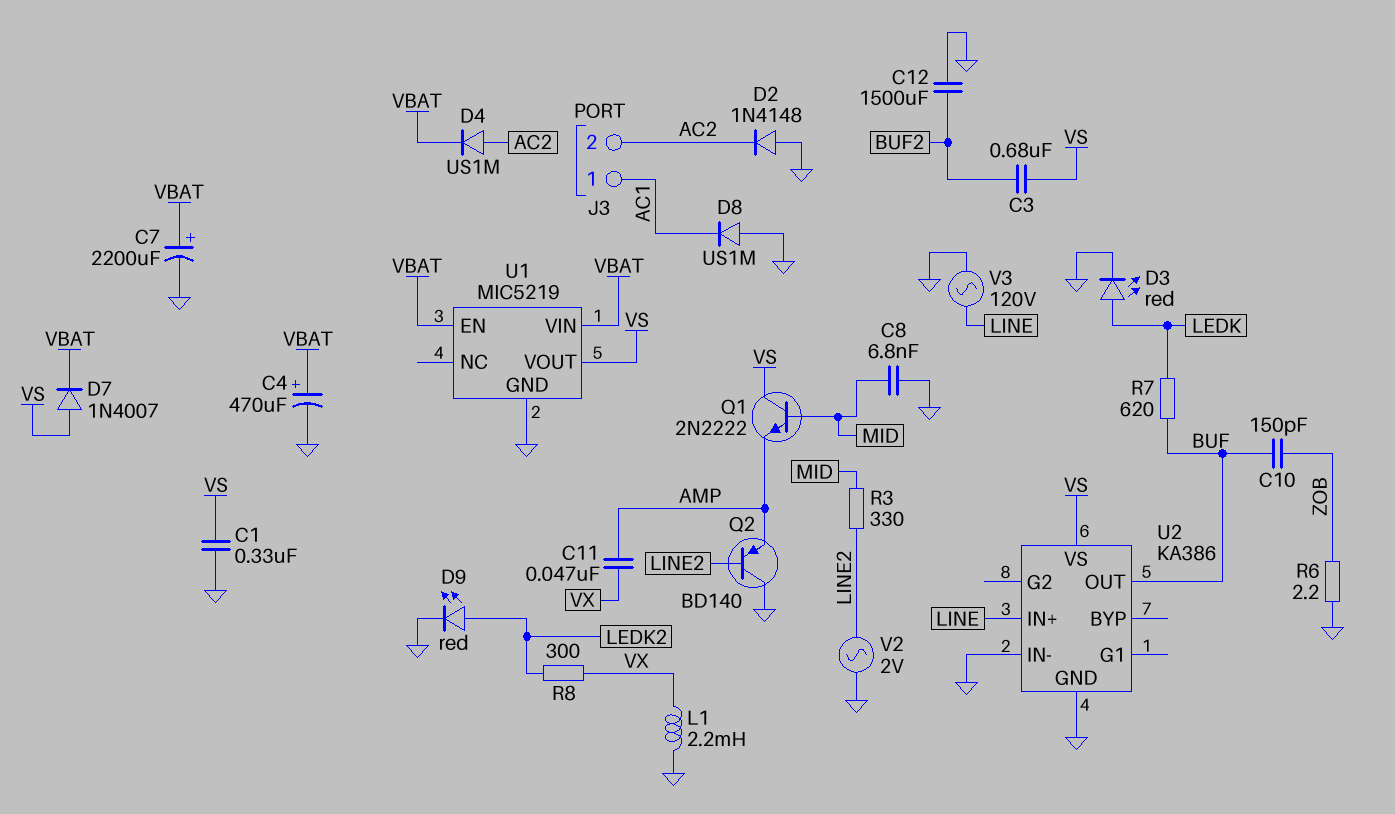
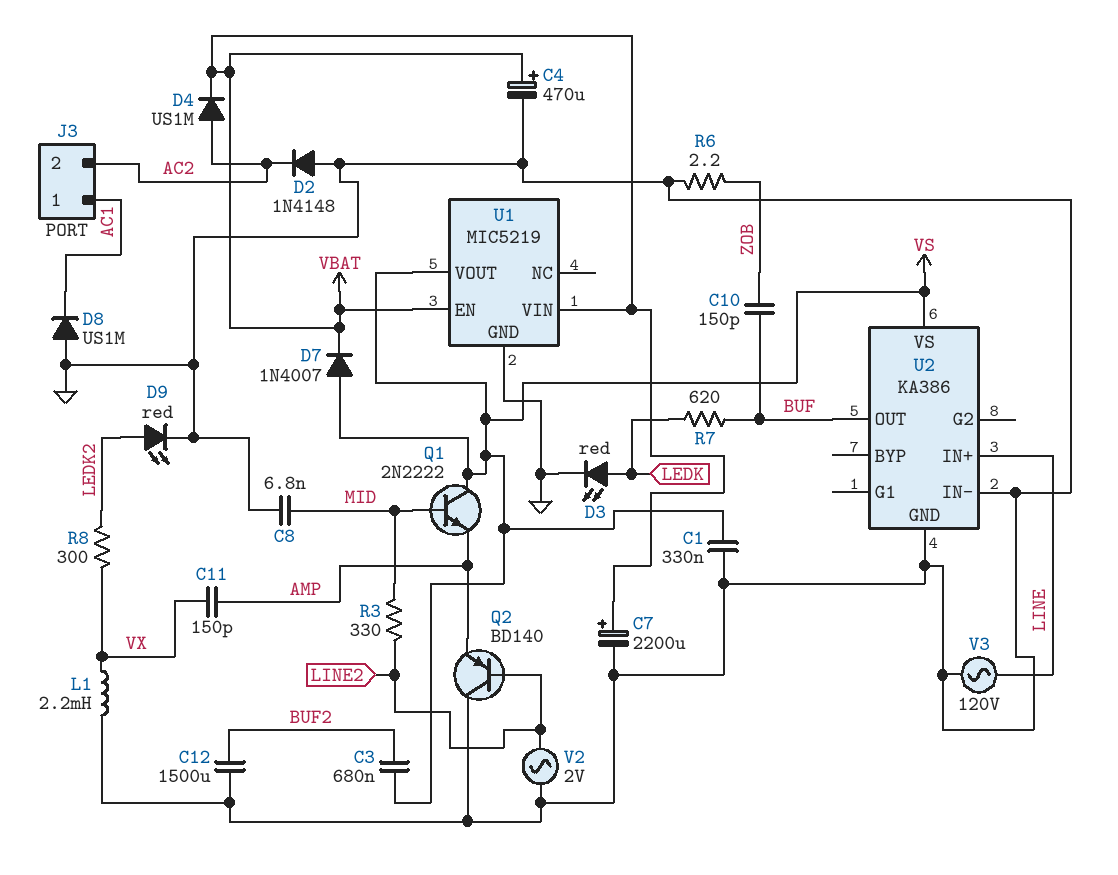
C11: 47nF (AMP, VX) -> 150pF (AMP, VX)

